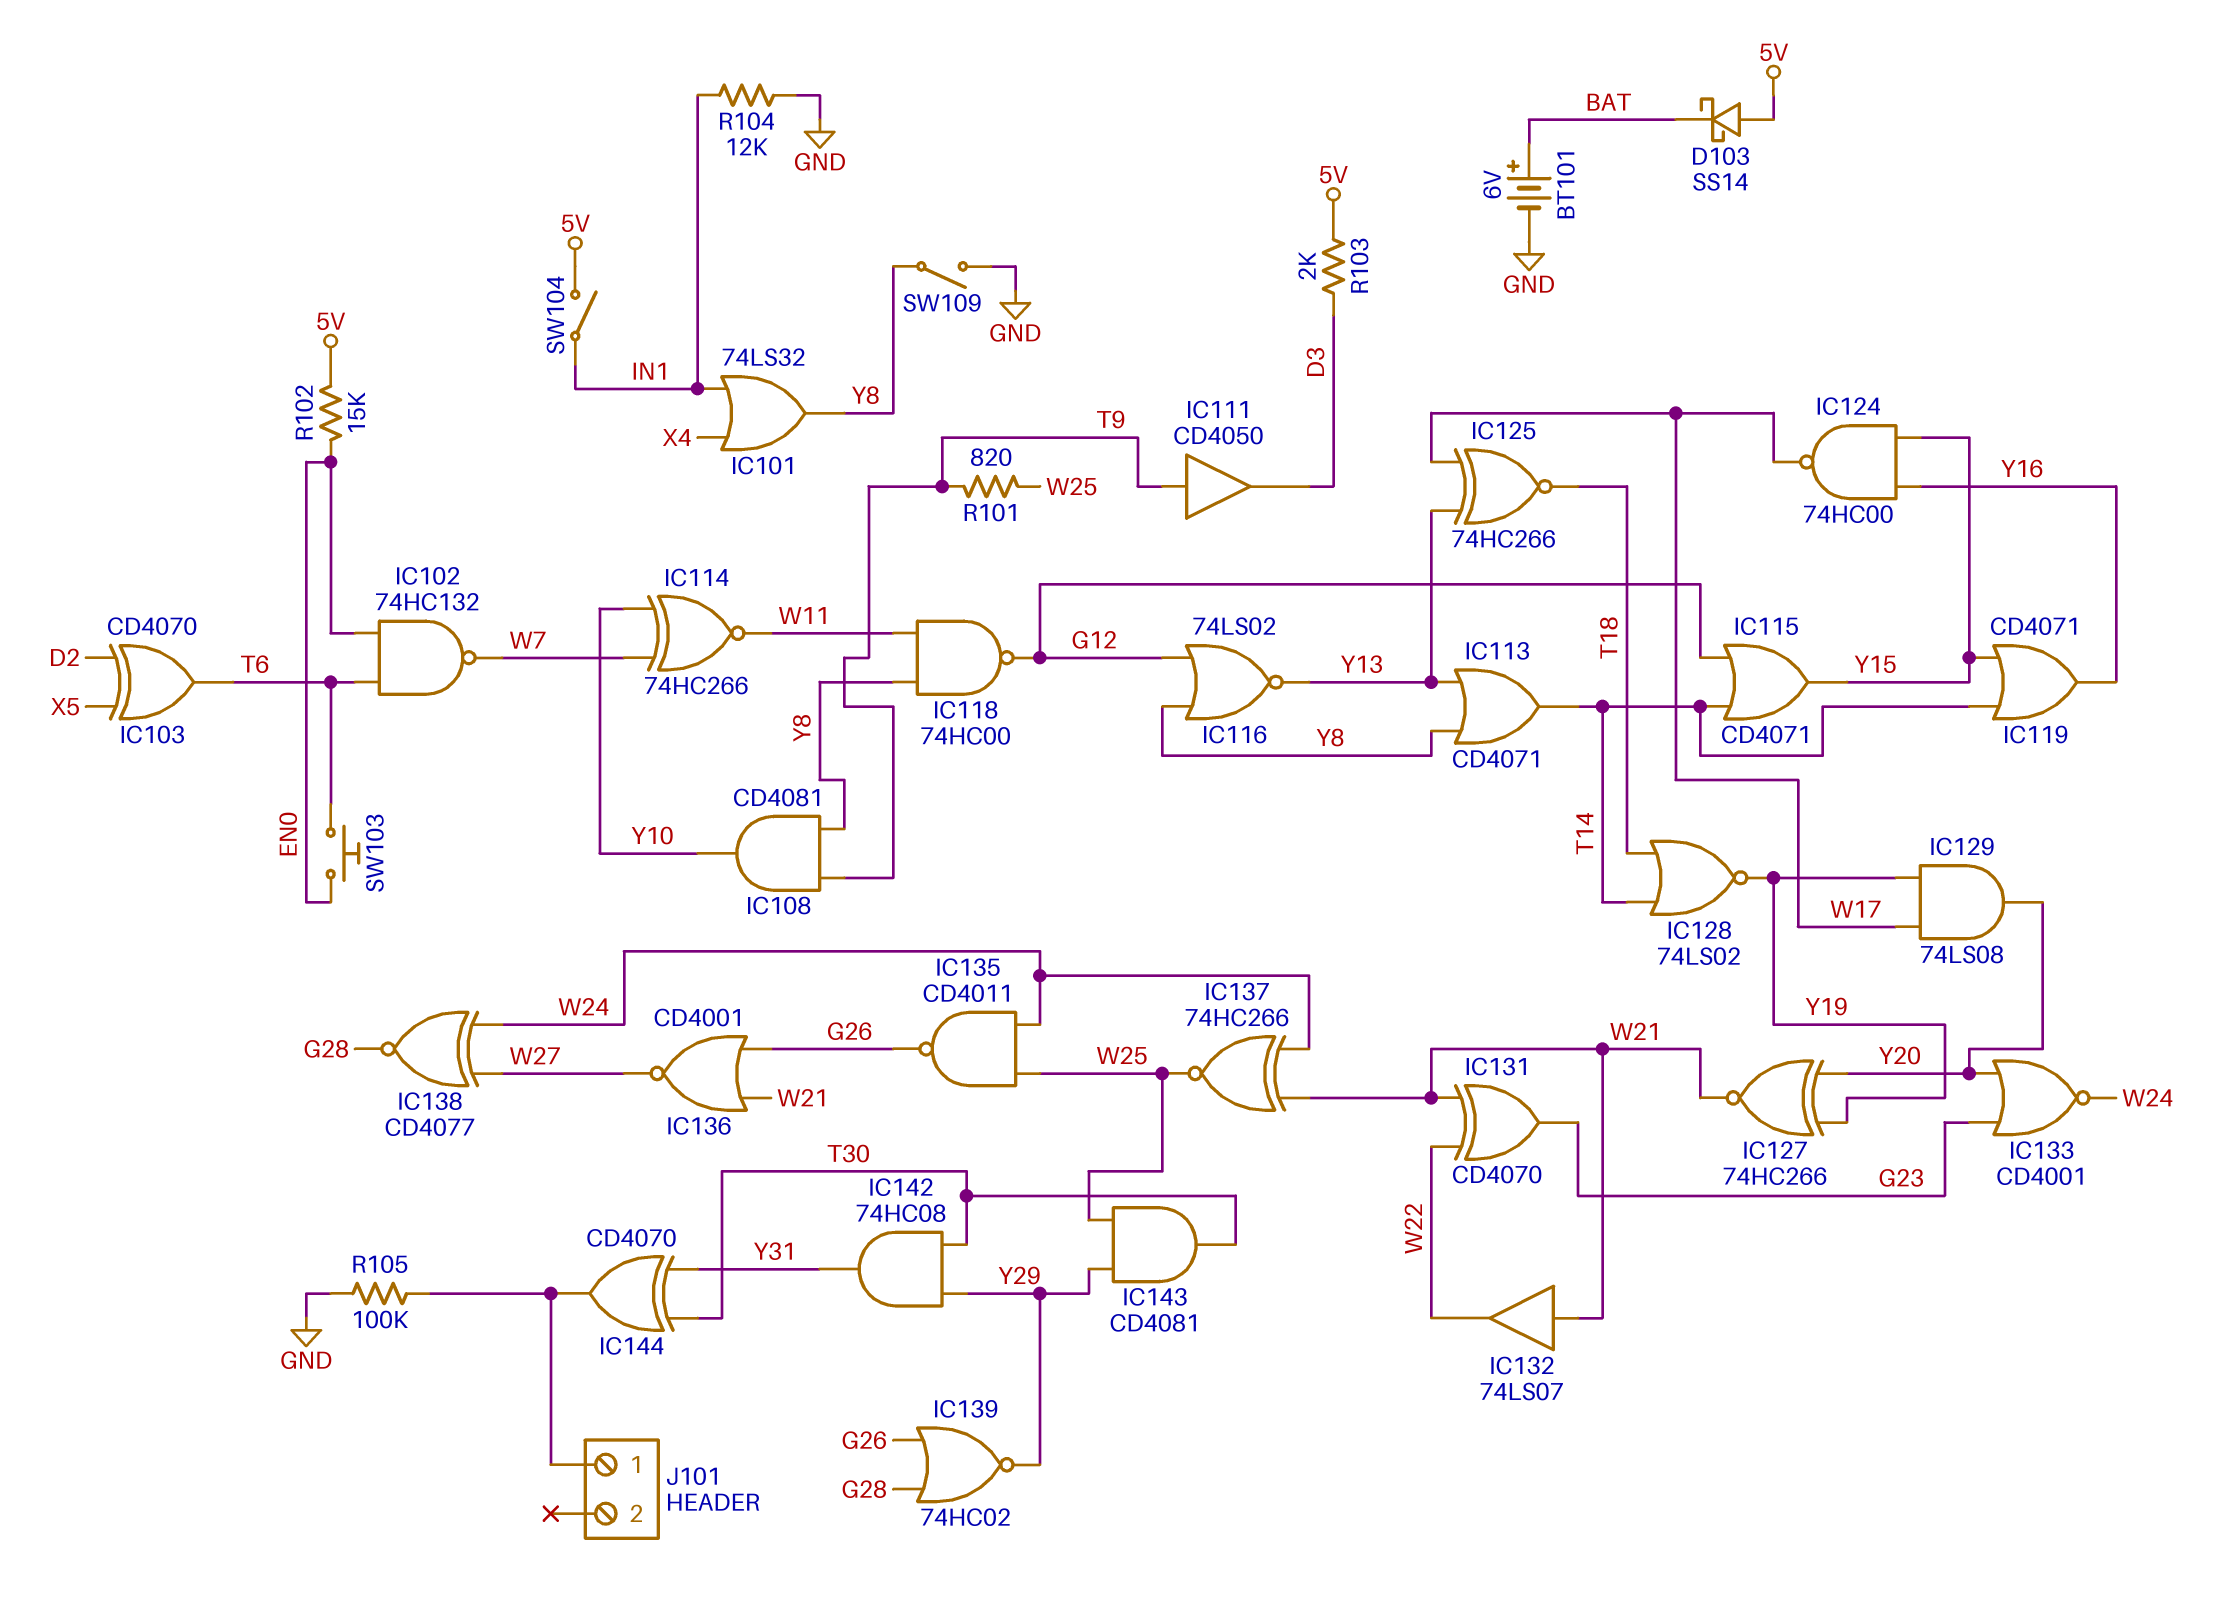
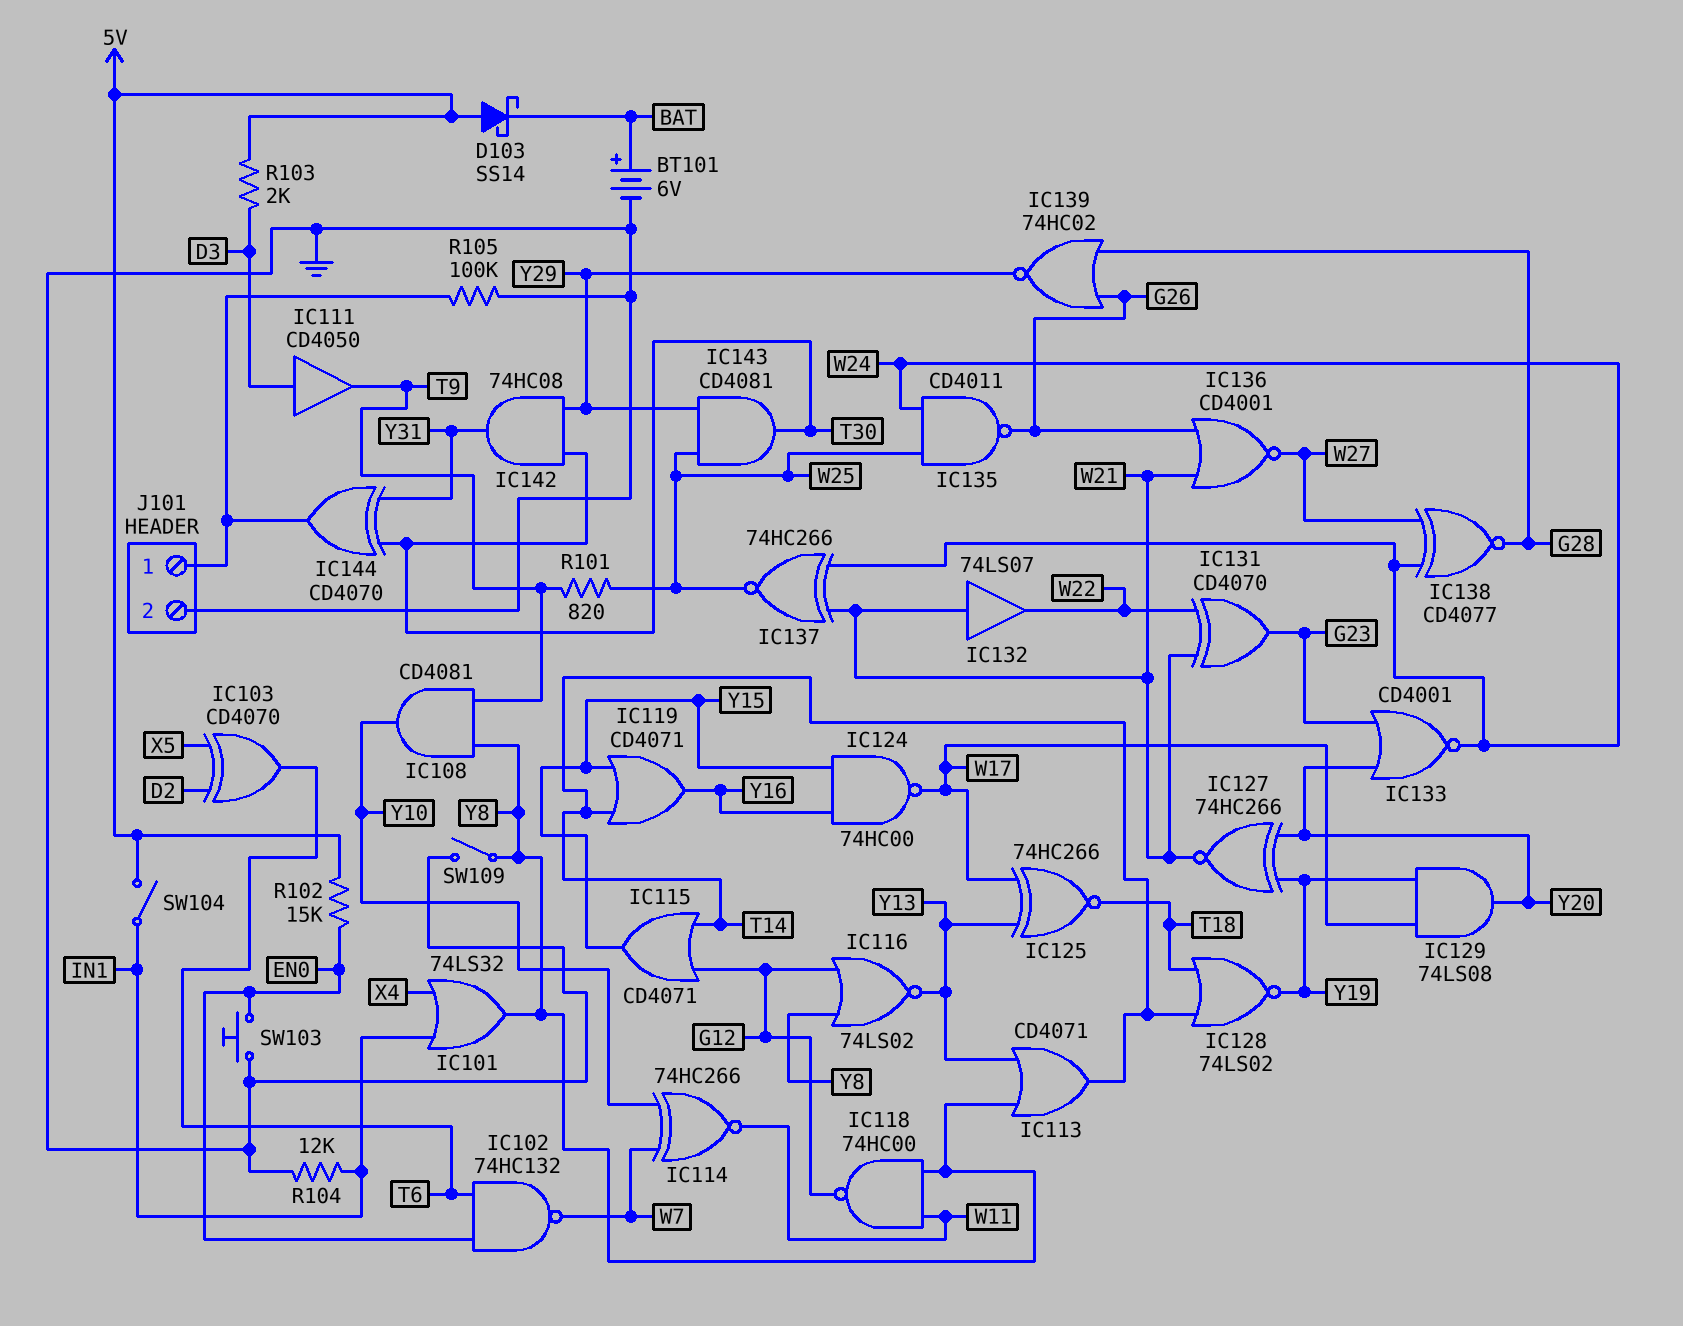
IC111: buffer CD4050 (in T9, out D3) -> buffer CD4050 (in D3, out T9)
J101 pin 2: none -> GND
SW103: button (EN0, T6) -> button (EN0, GND)

